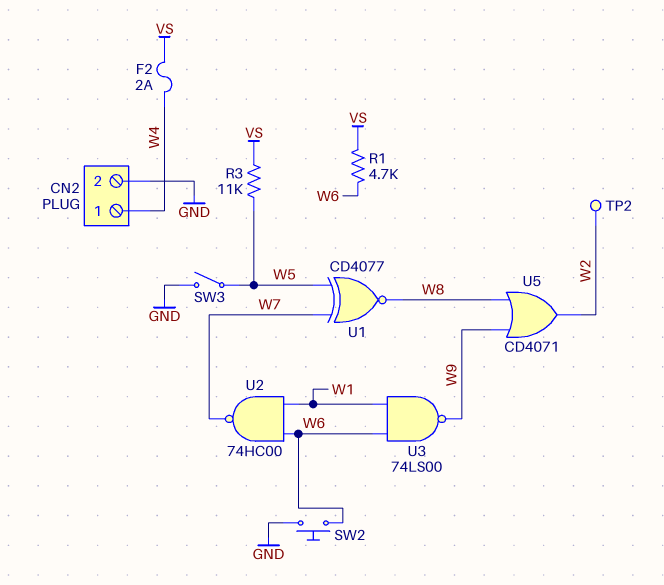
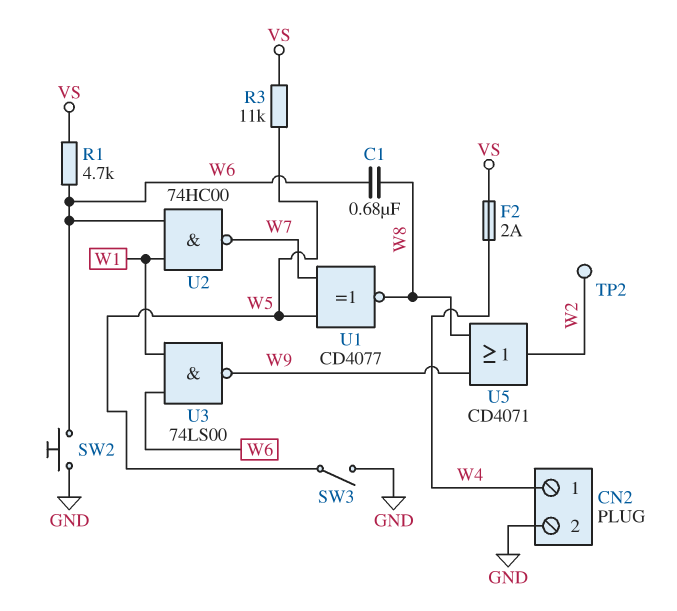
C1: none -> 680nF (W6, W8)

